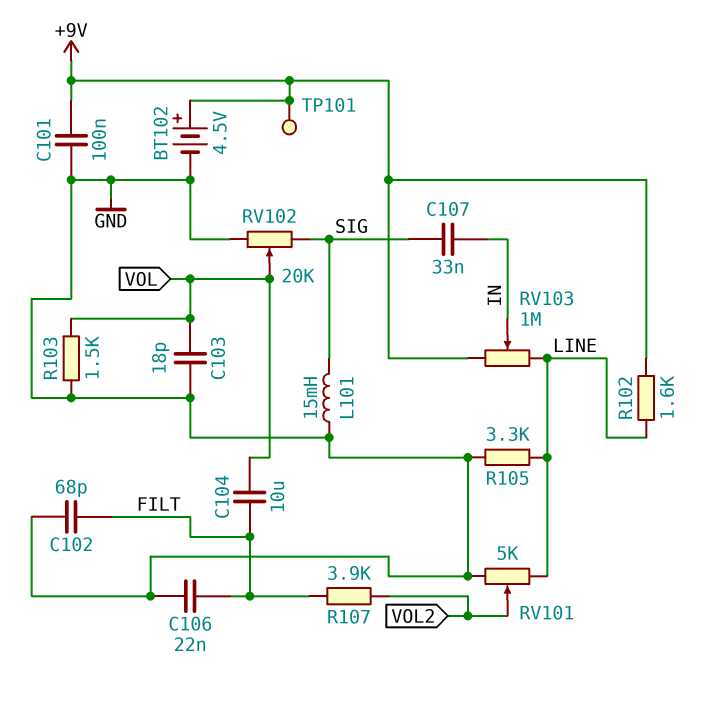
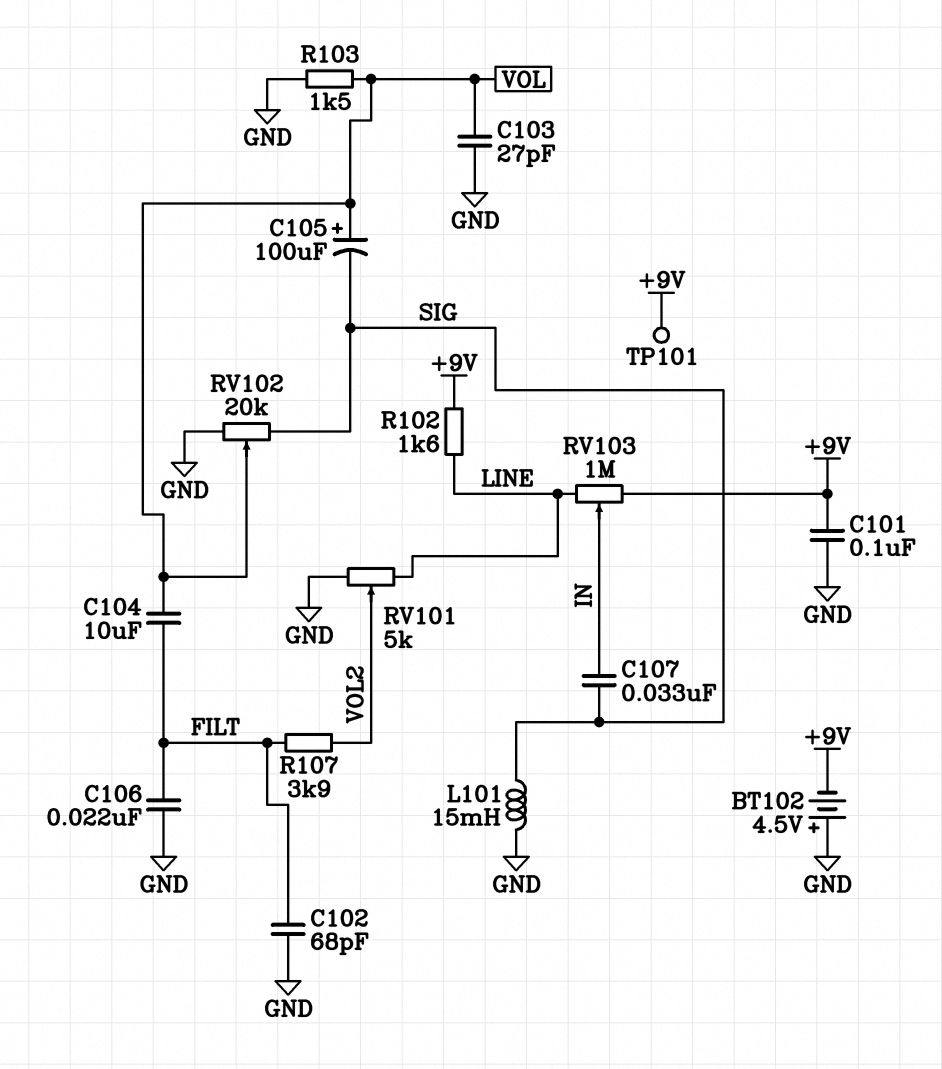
BT102: 4.5V (plus +9V, minus GND) -> 4.5V (plus GND, minus +9V)
C103: 18pF (GND, VOL) -> 27pF (GND, VOL)
C105: none -> 100uF (plus VOL, minus SIG)
R105: 3.3k (GND, LINE) -> none

